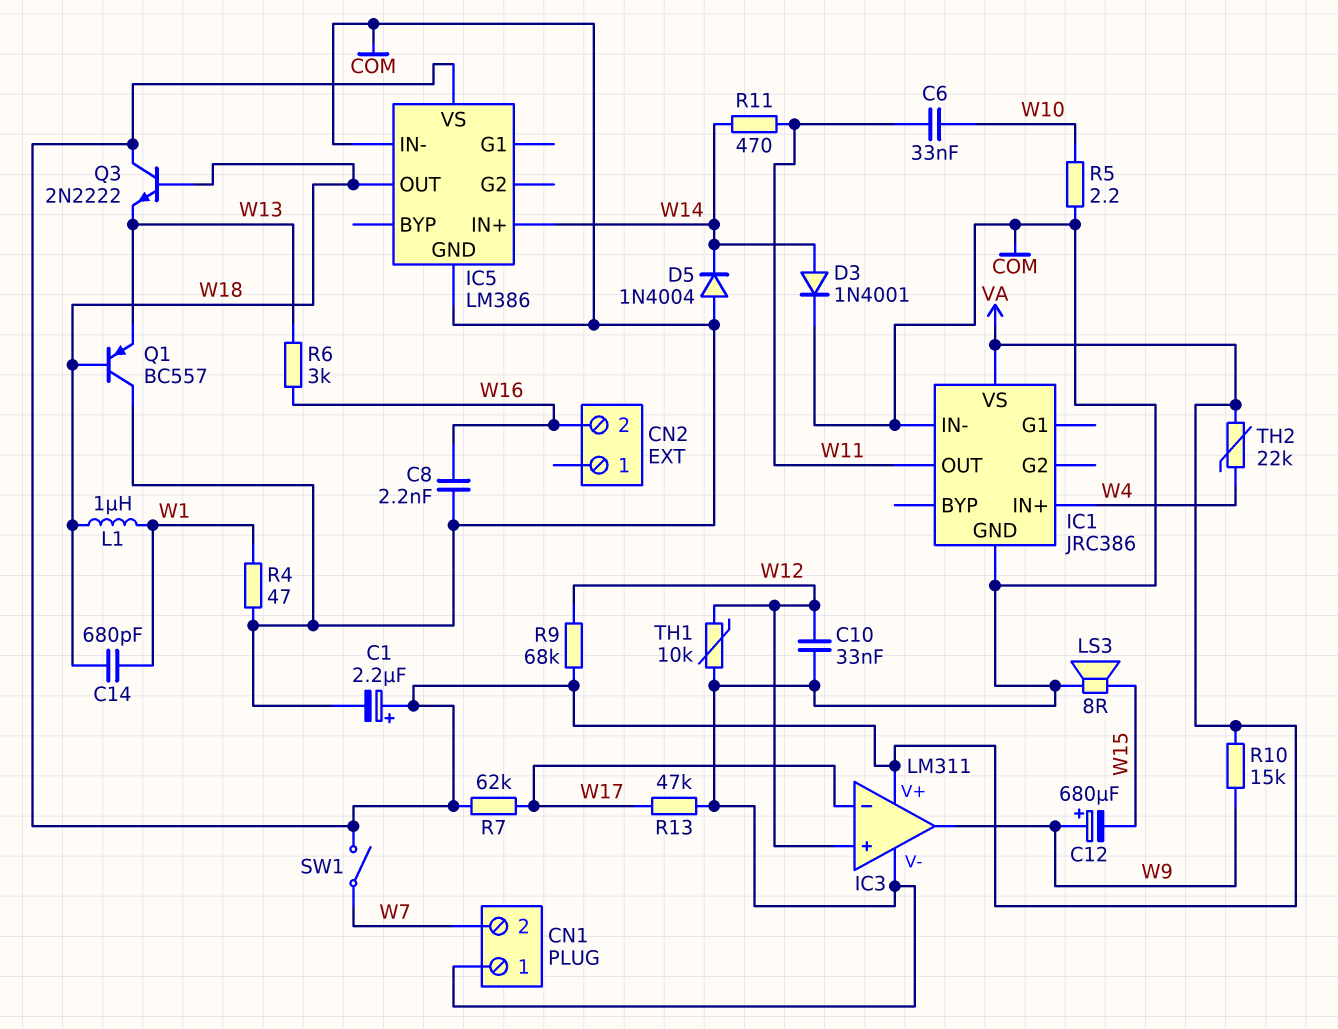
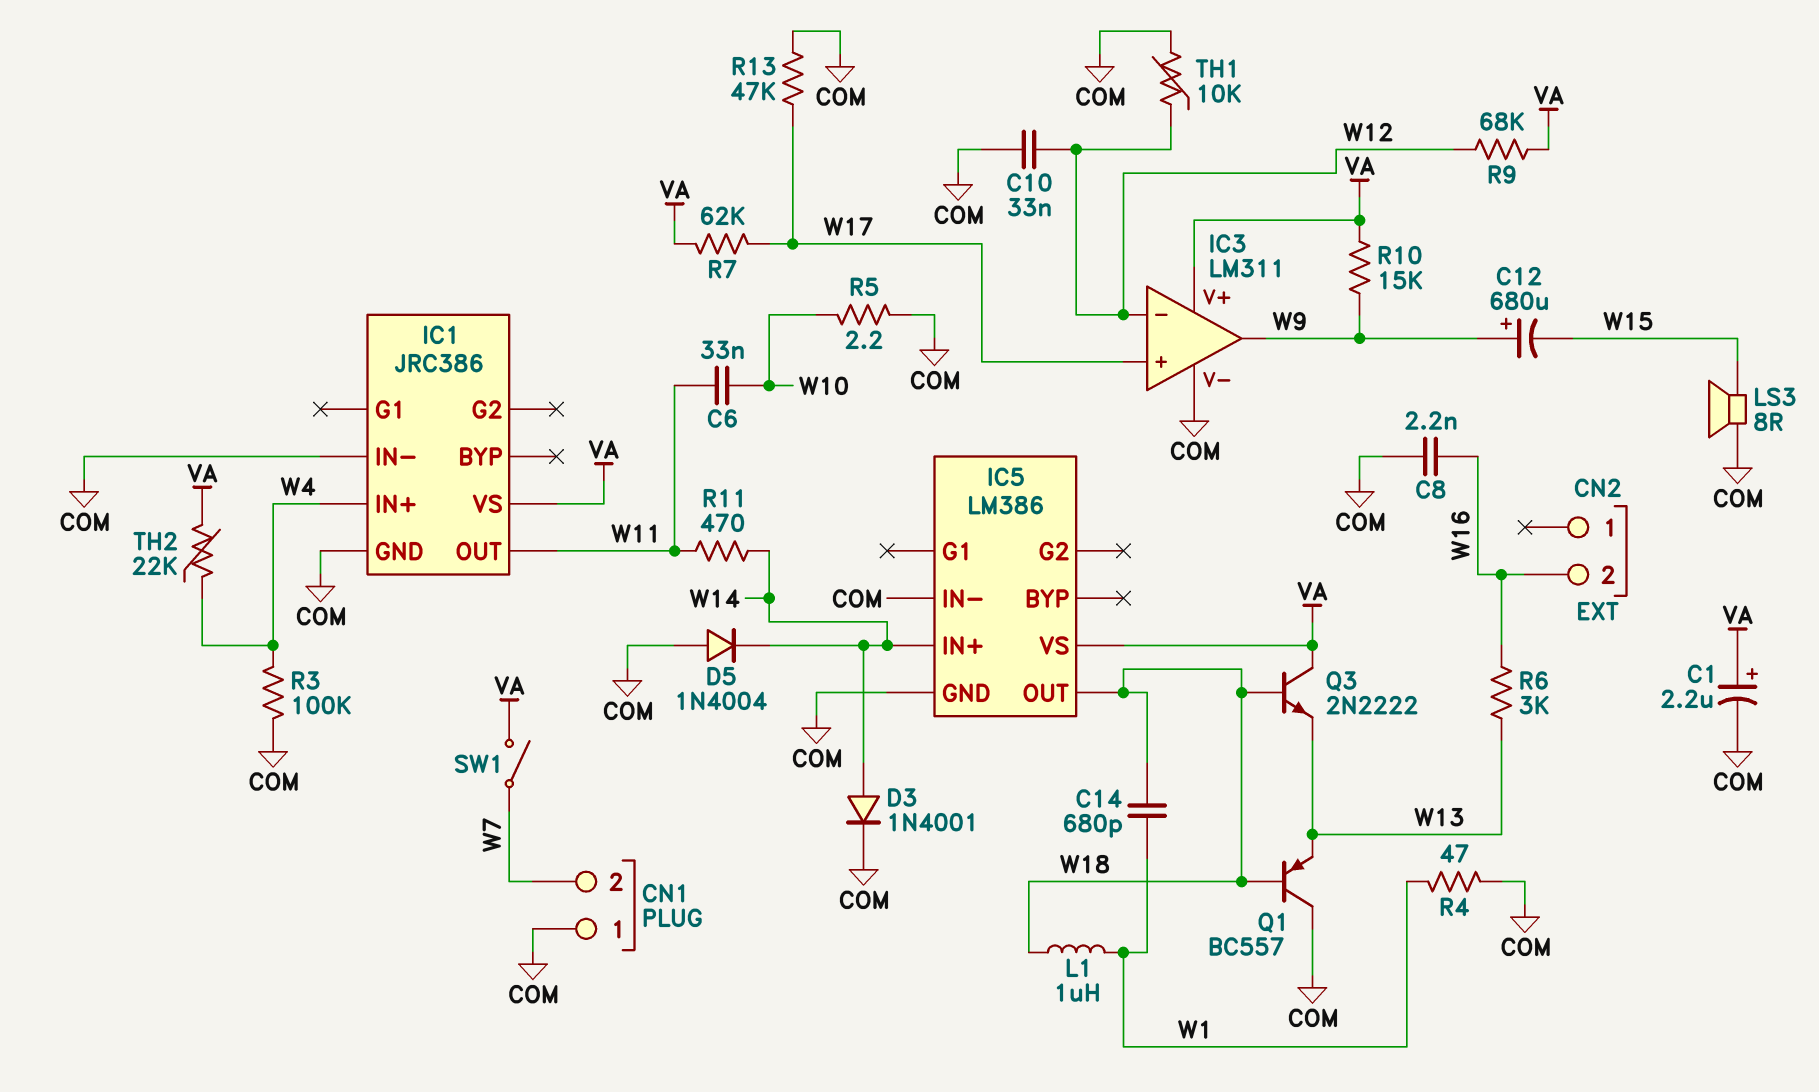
IC3 pin in+: W12 -> W17
IC3 pin in-: W17 -> W12
R3: none -> 100k (COM, W4)

